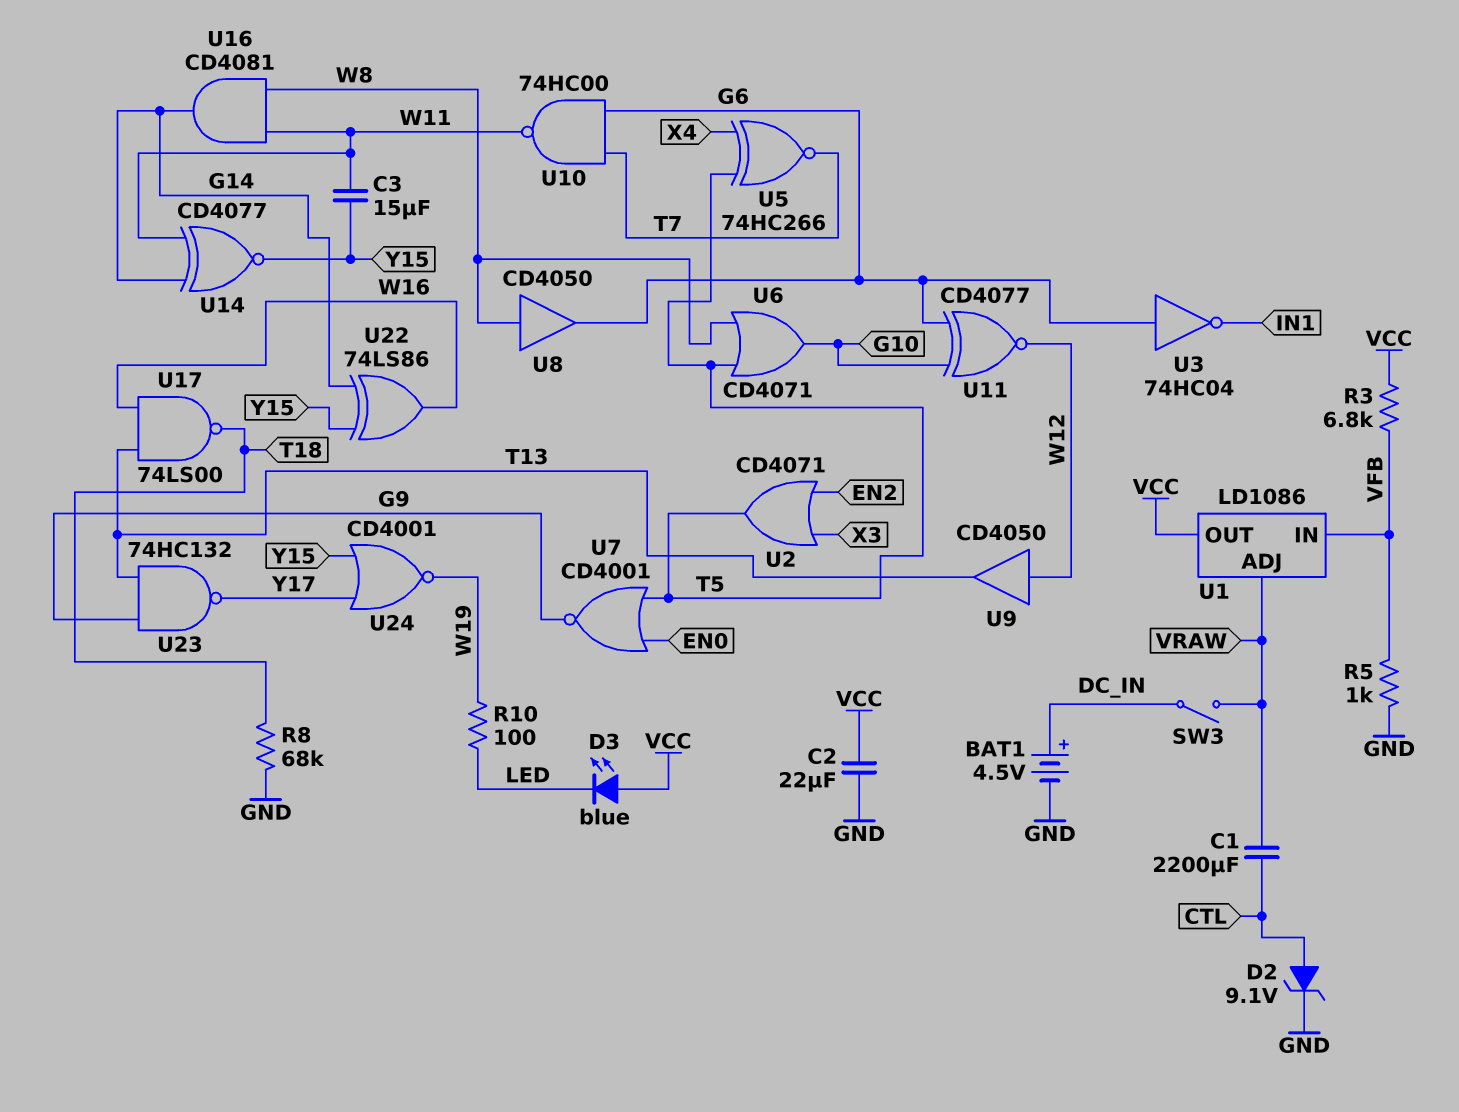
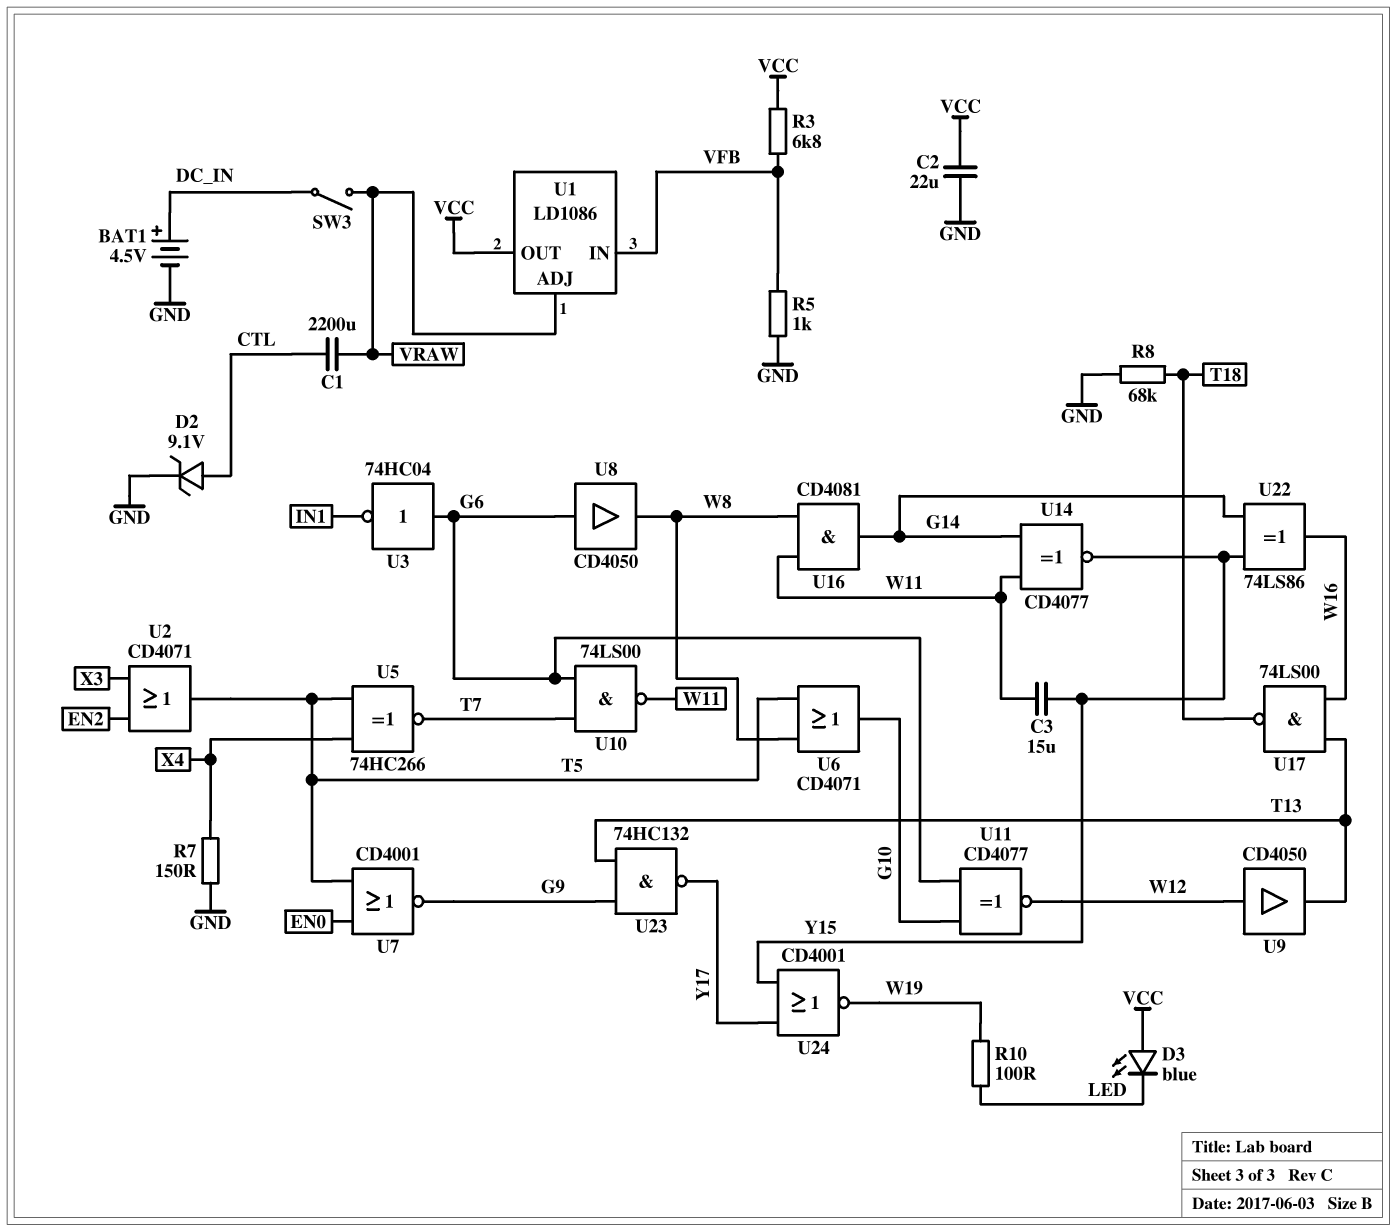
R7: none -> 150 (GND, X4)
U8: buffer CD4050 (in W8, out G6) -> buffer CD4050 (in G6, out W8)
U10: NAND 74HC00 (in G6, in T7, out W11) -> NAND 74LS00 (in G6, in T7, out W11)

